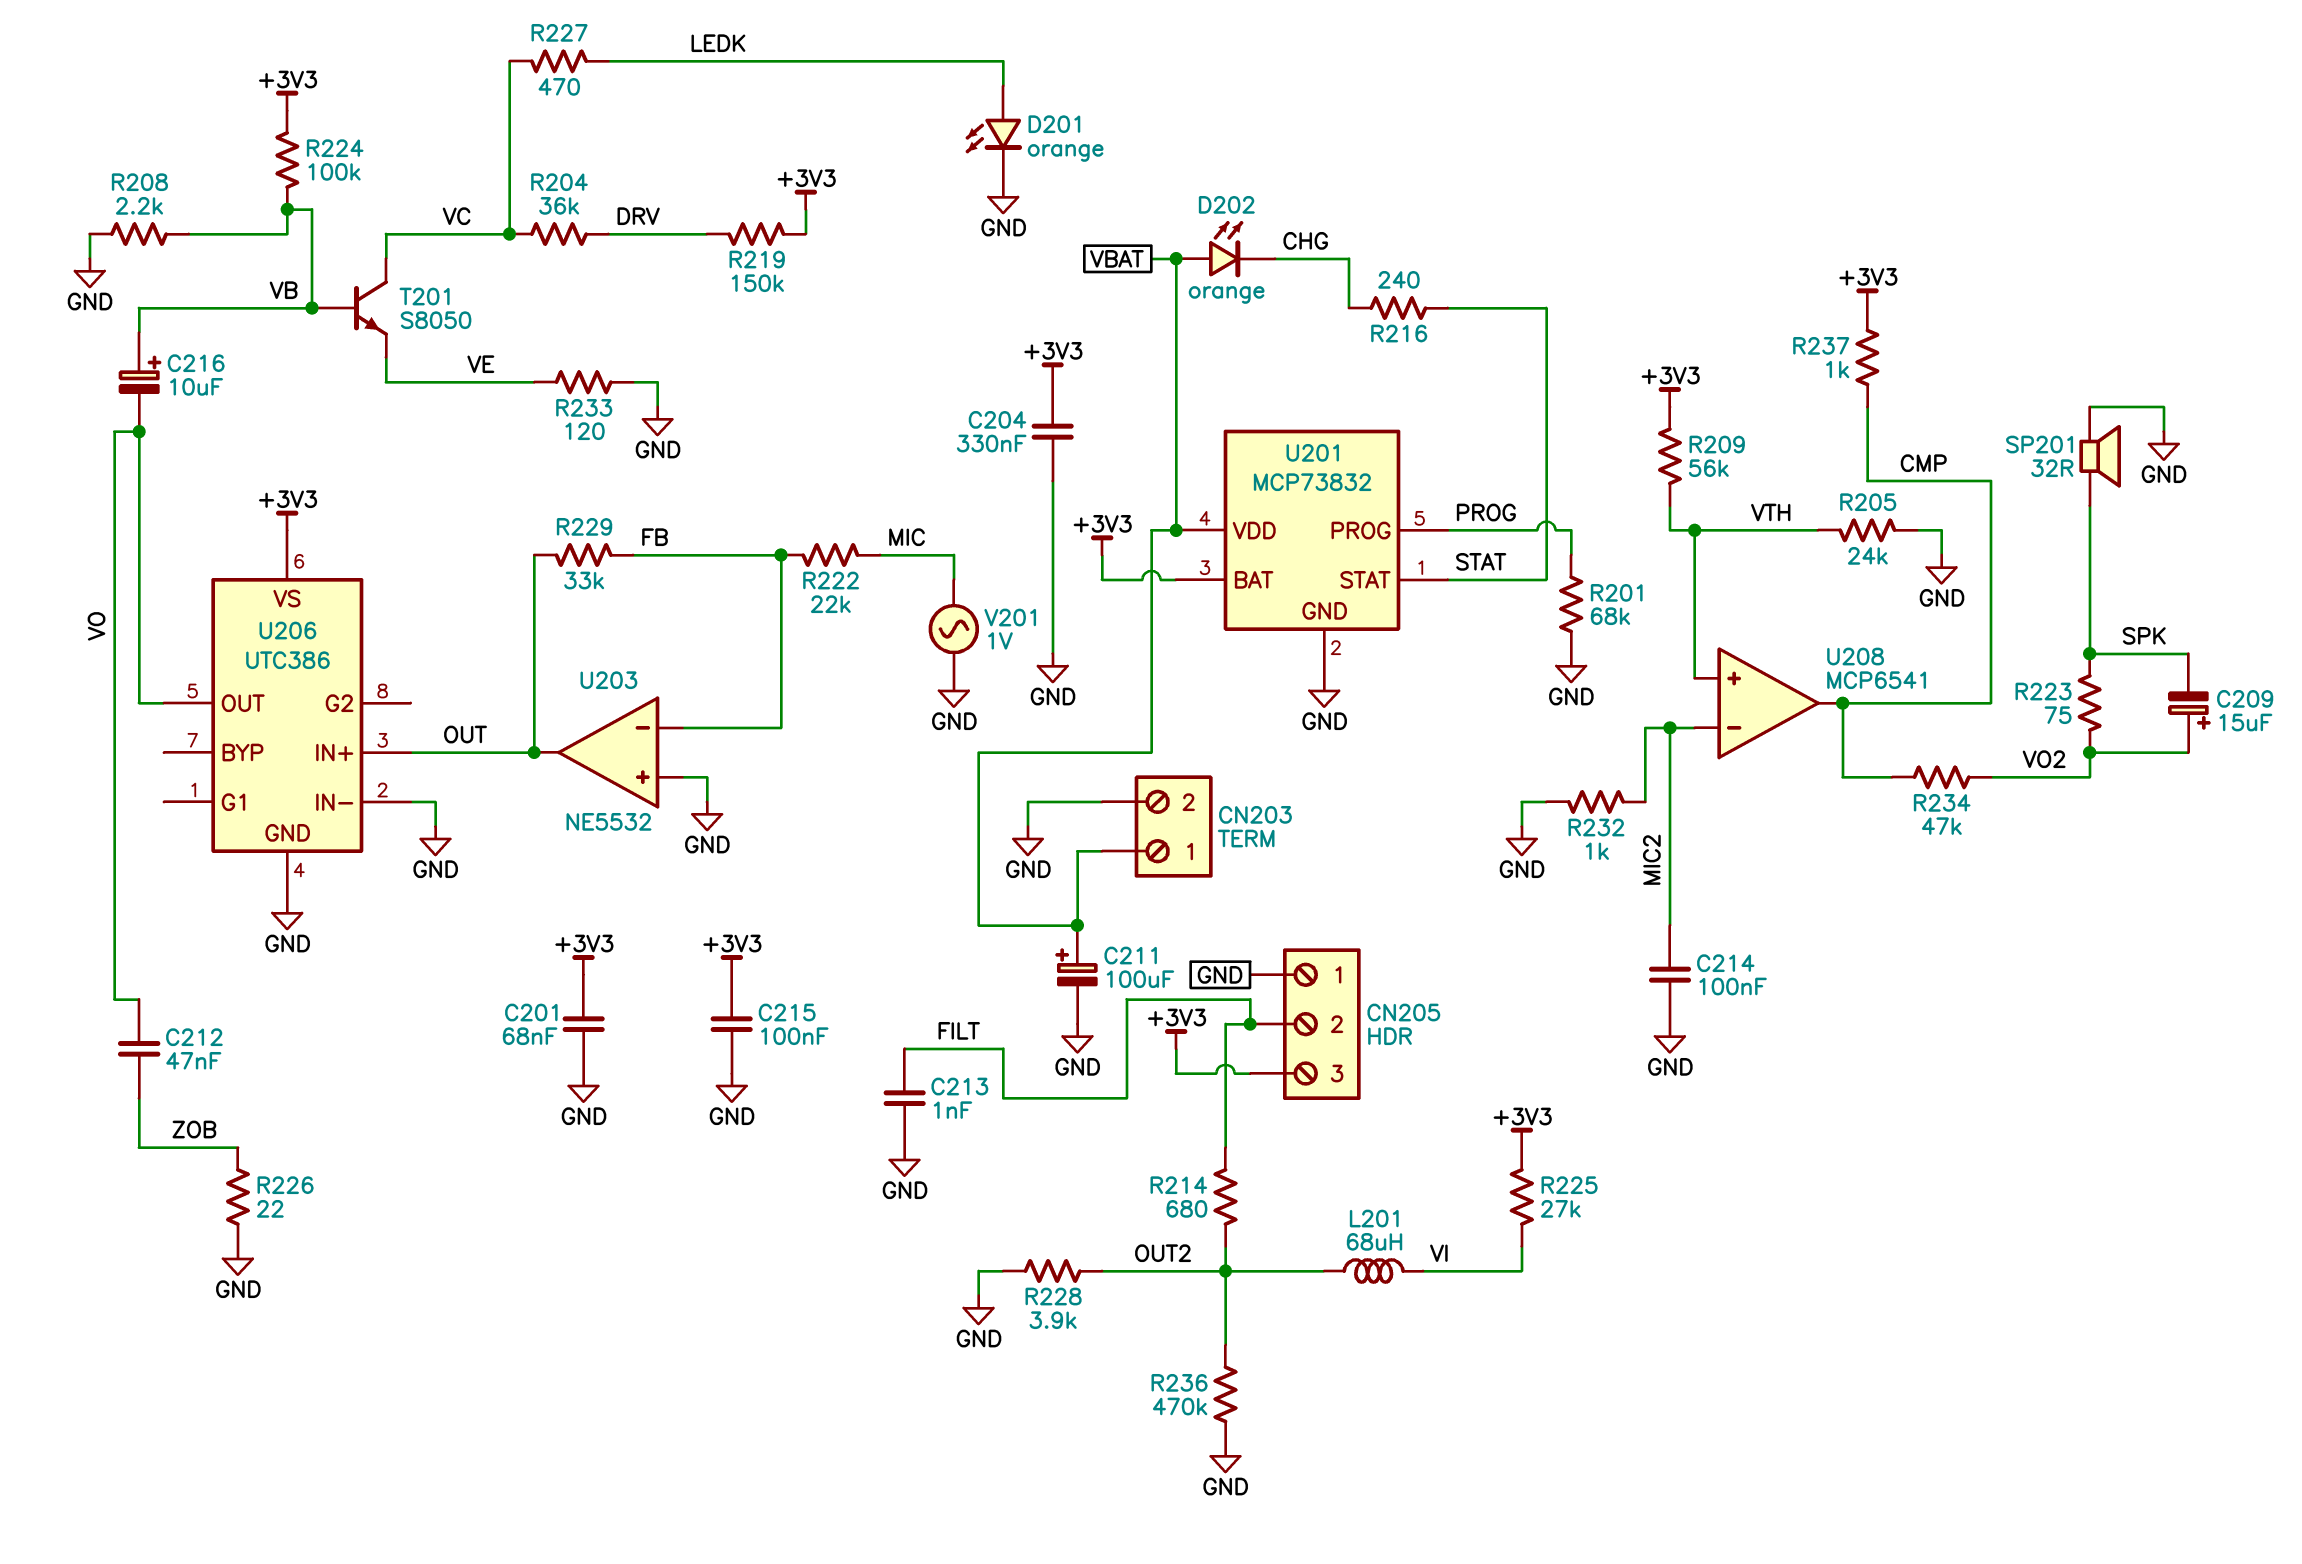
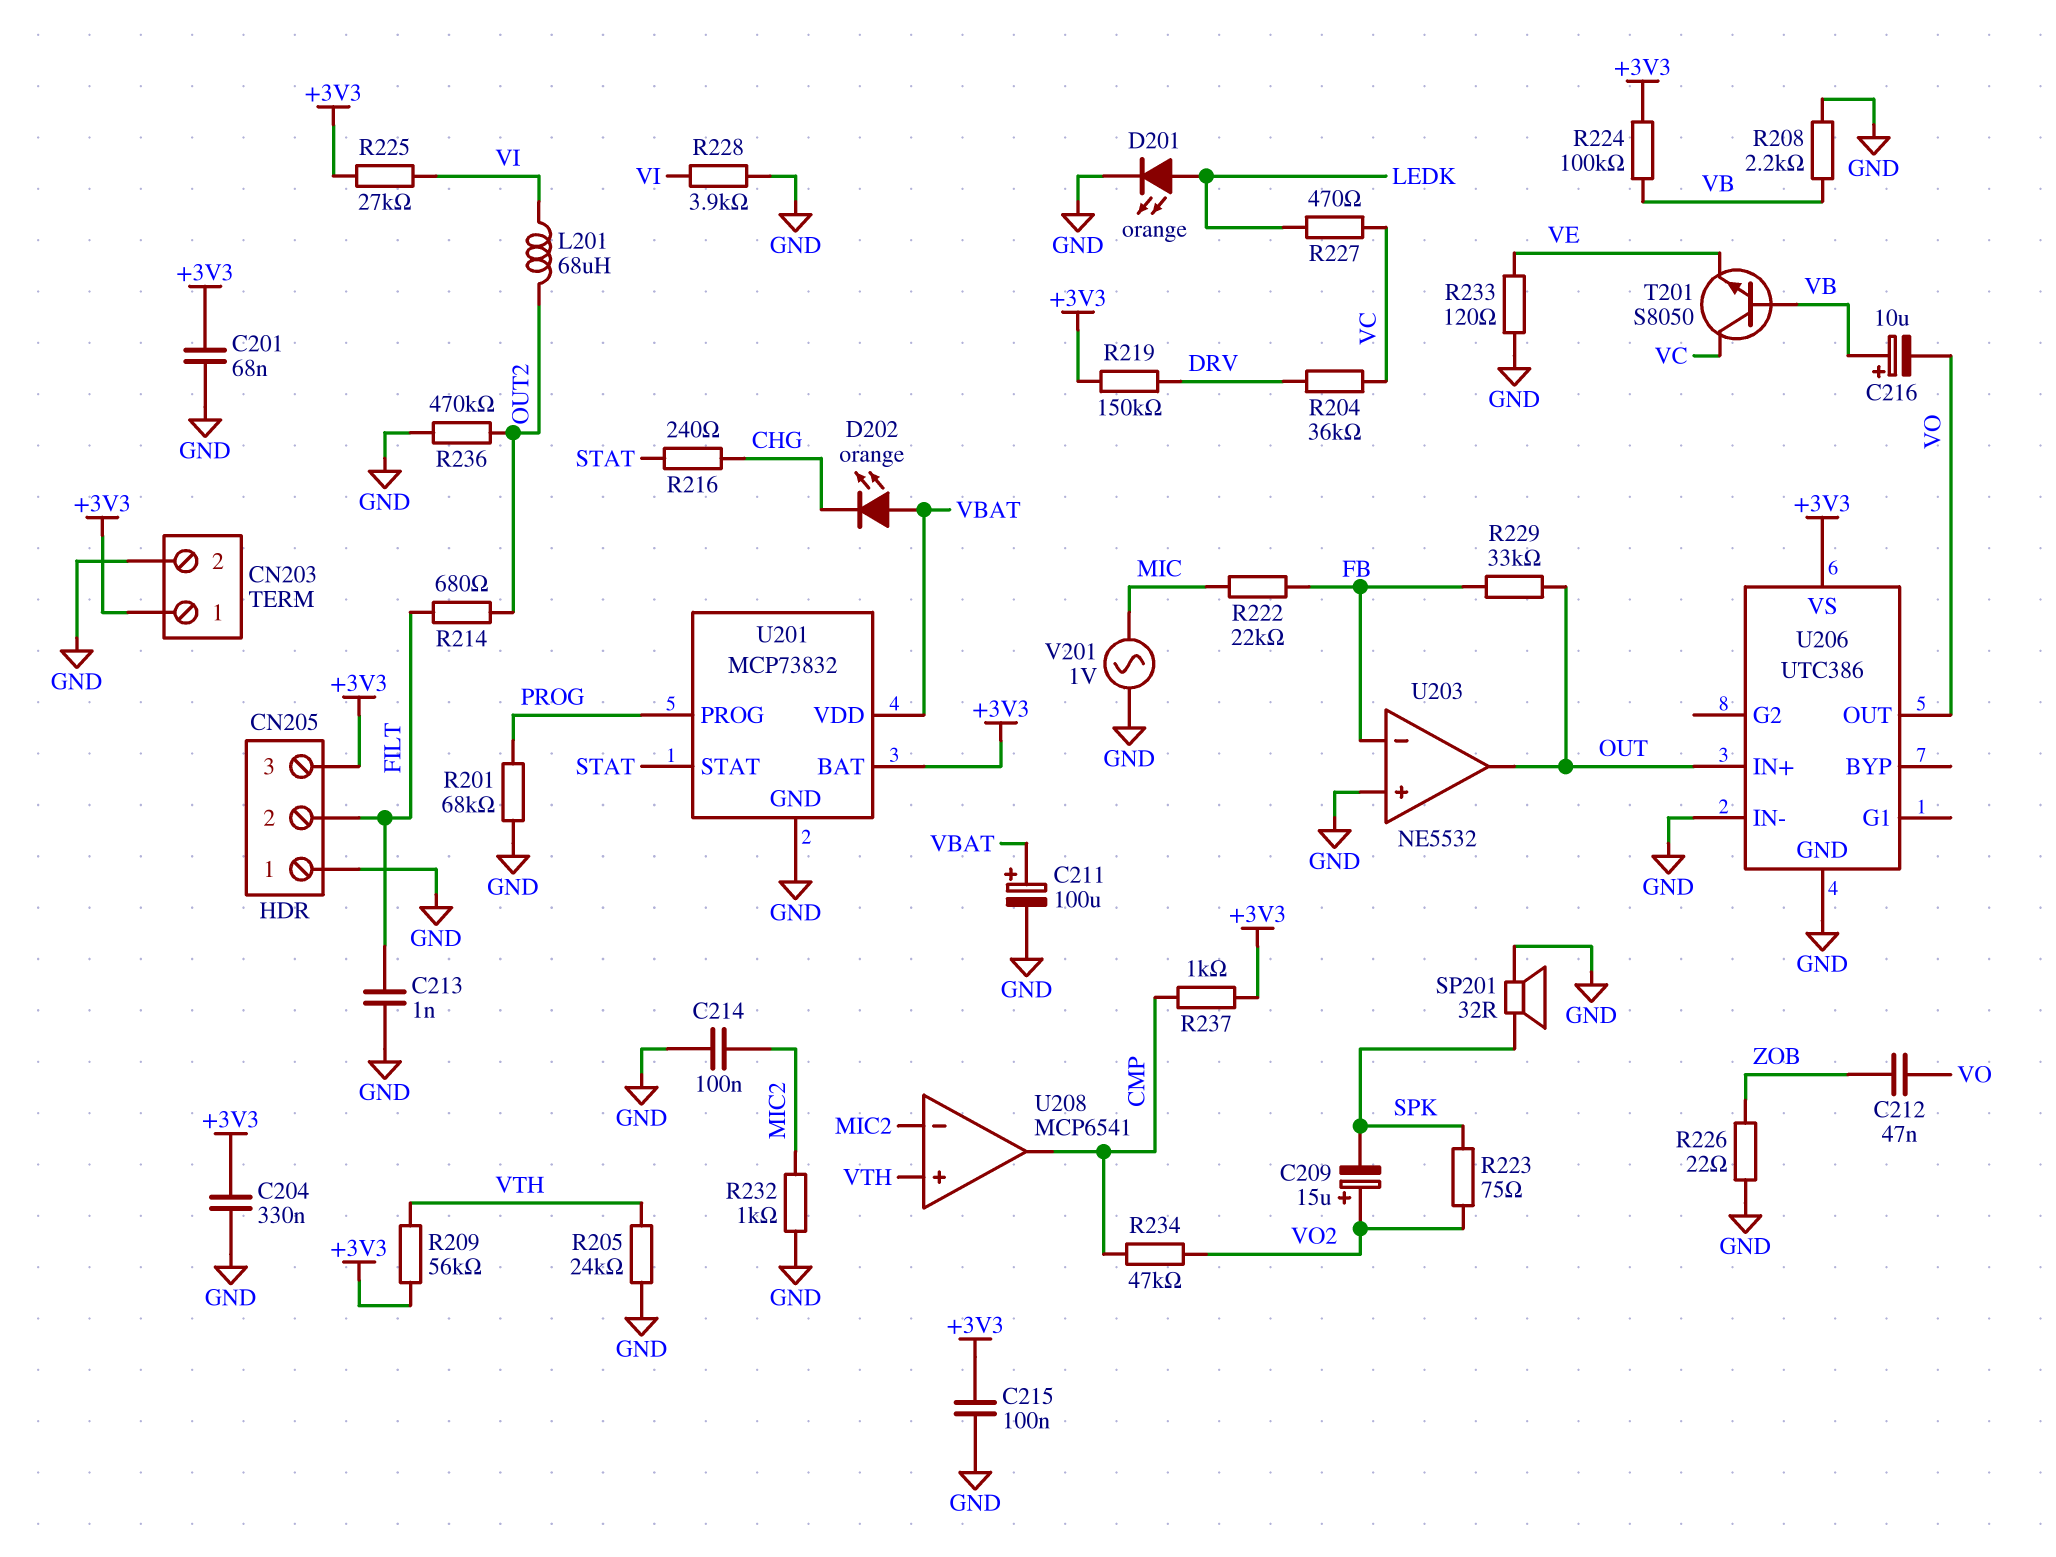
CN203 pin 1: VBAT -> +3V3
R228: 3.9k (GND, OUT2) -> 3.9k (GND, VI)

